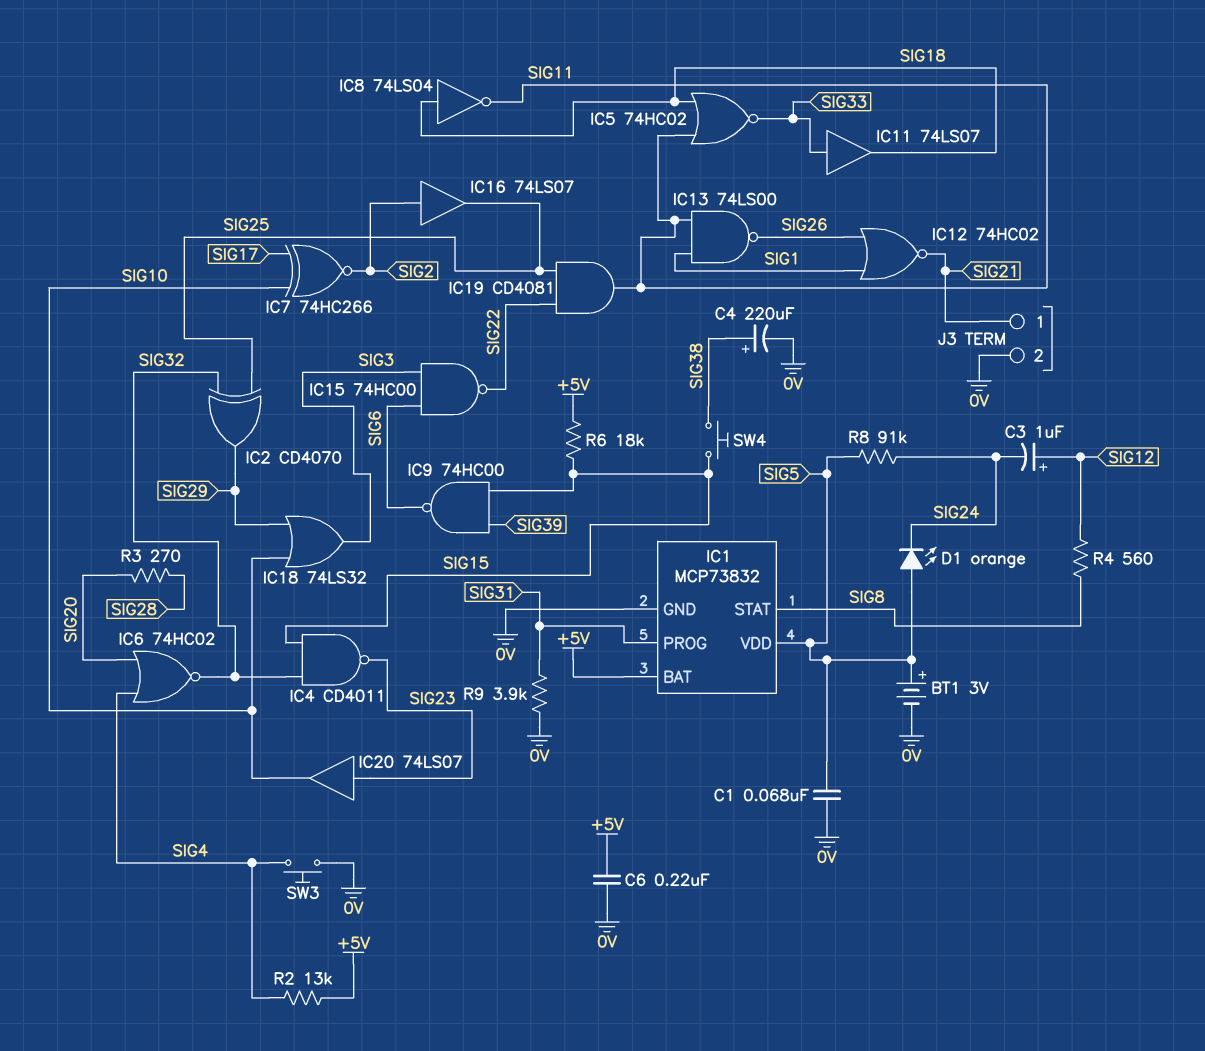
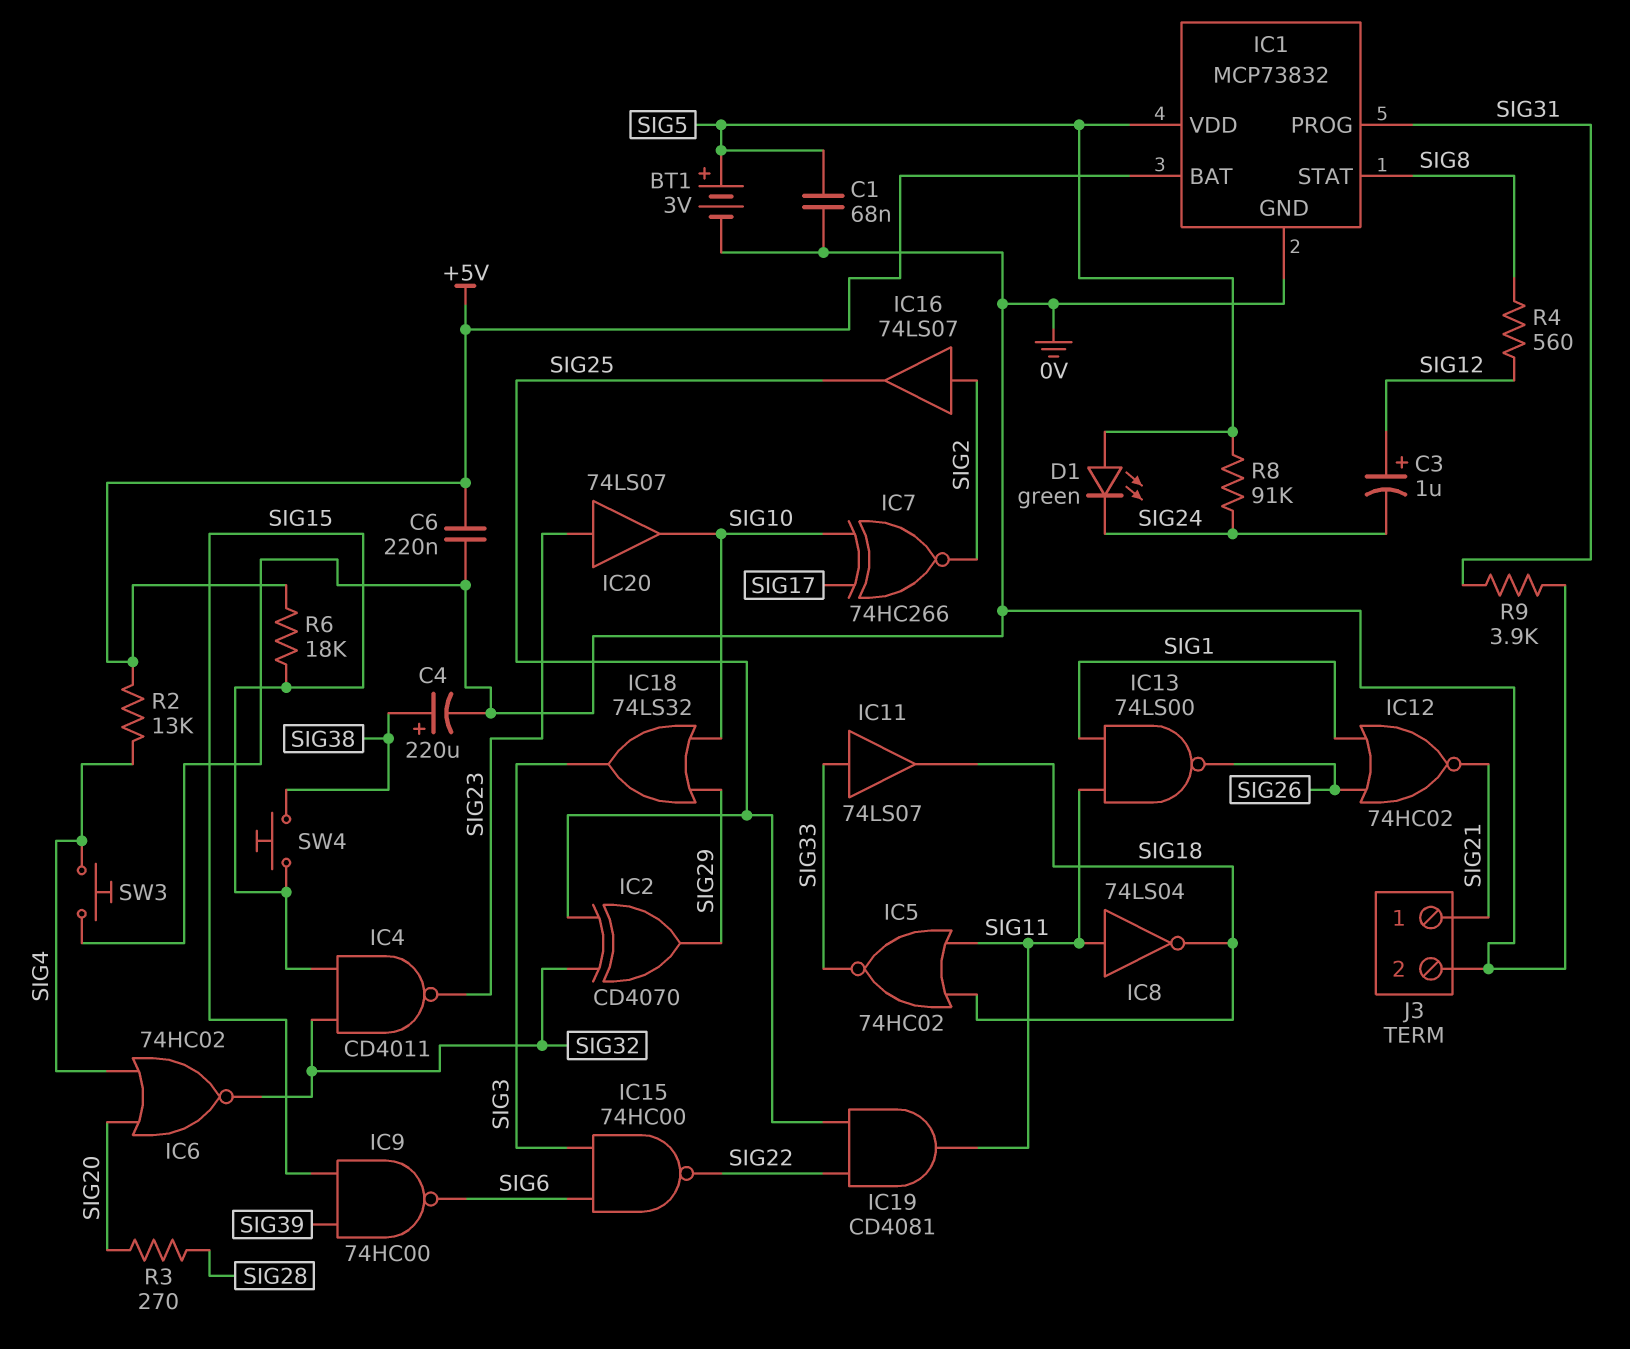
D1: LED orange (A SIG5, K SIG24) -> LED green (A SIG5, K SIG24)
IC8: NOT 74LS04 (in SIG18, out SIG11) -> NOT 74LS04 (in SIG11, out SIG18)

